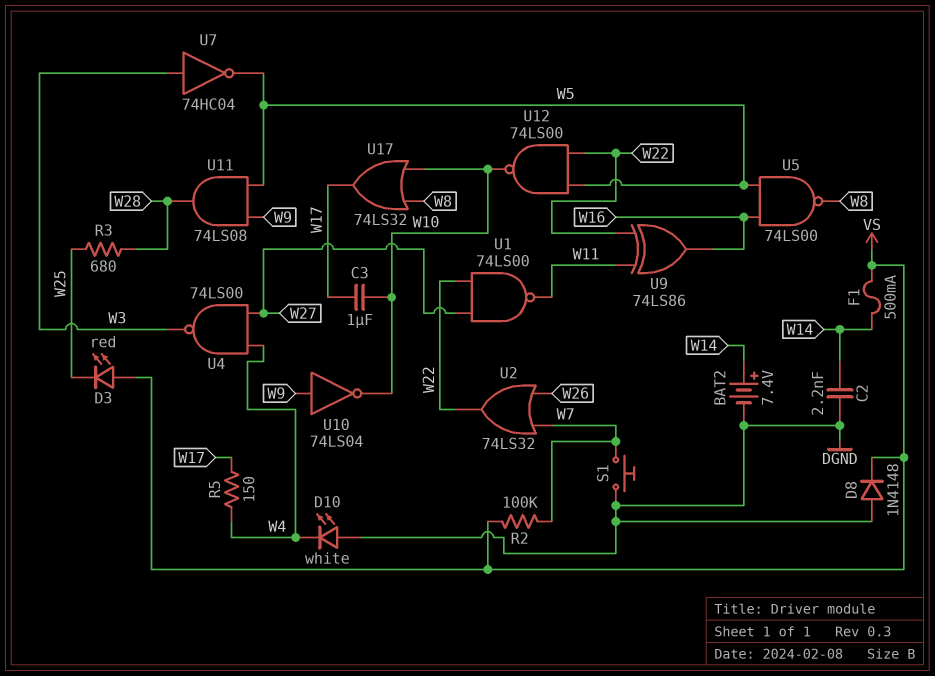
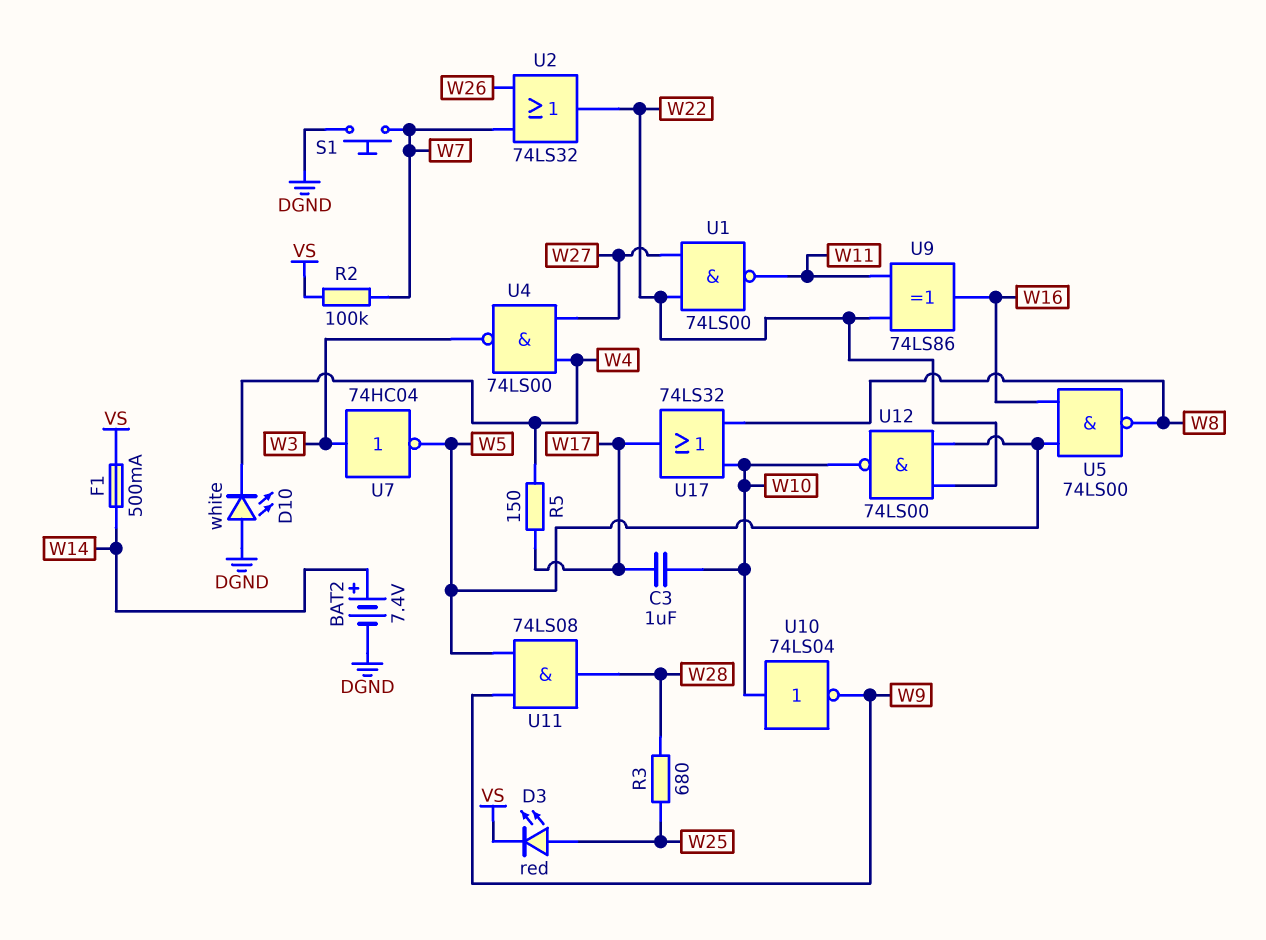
C2: 2.2nF (DGND, W14) -> none
D3: LED red (A VS, K W25) -> LED red (A W25, K VS)
D8: diode 1N4148 (A DGND, K VS) -> none
U10: NOT 74LS04 (in W9, out W10) -> NOT 74LS04 (in W10, out W9)

